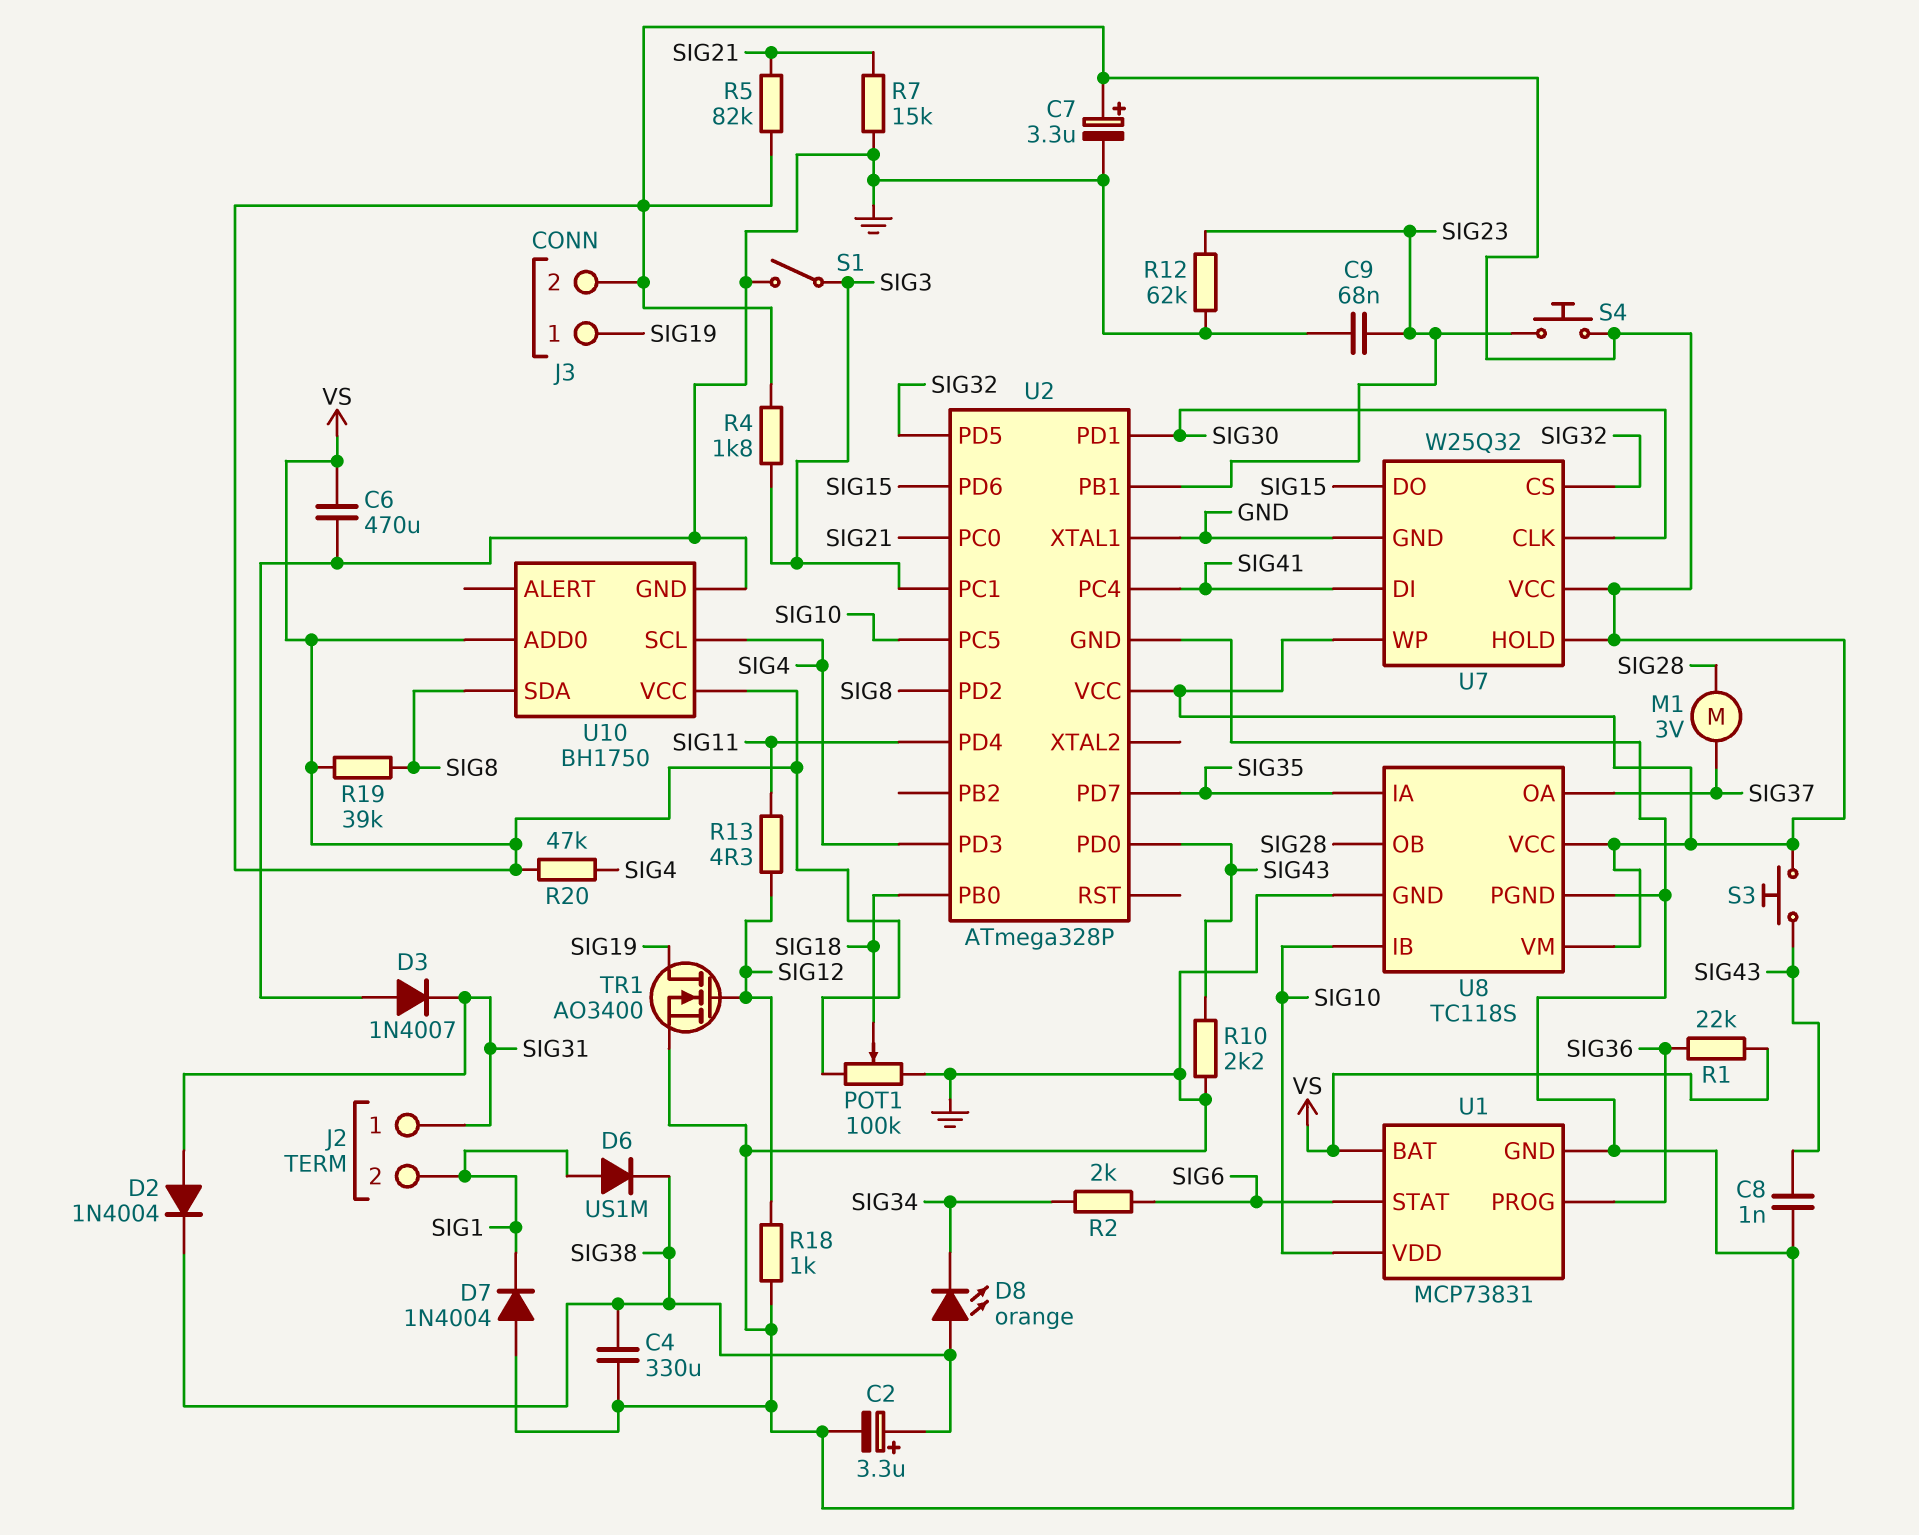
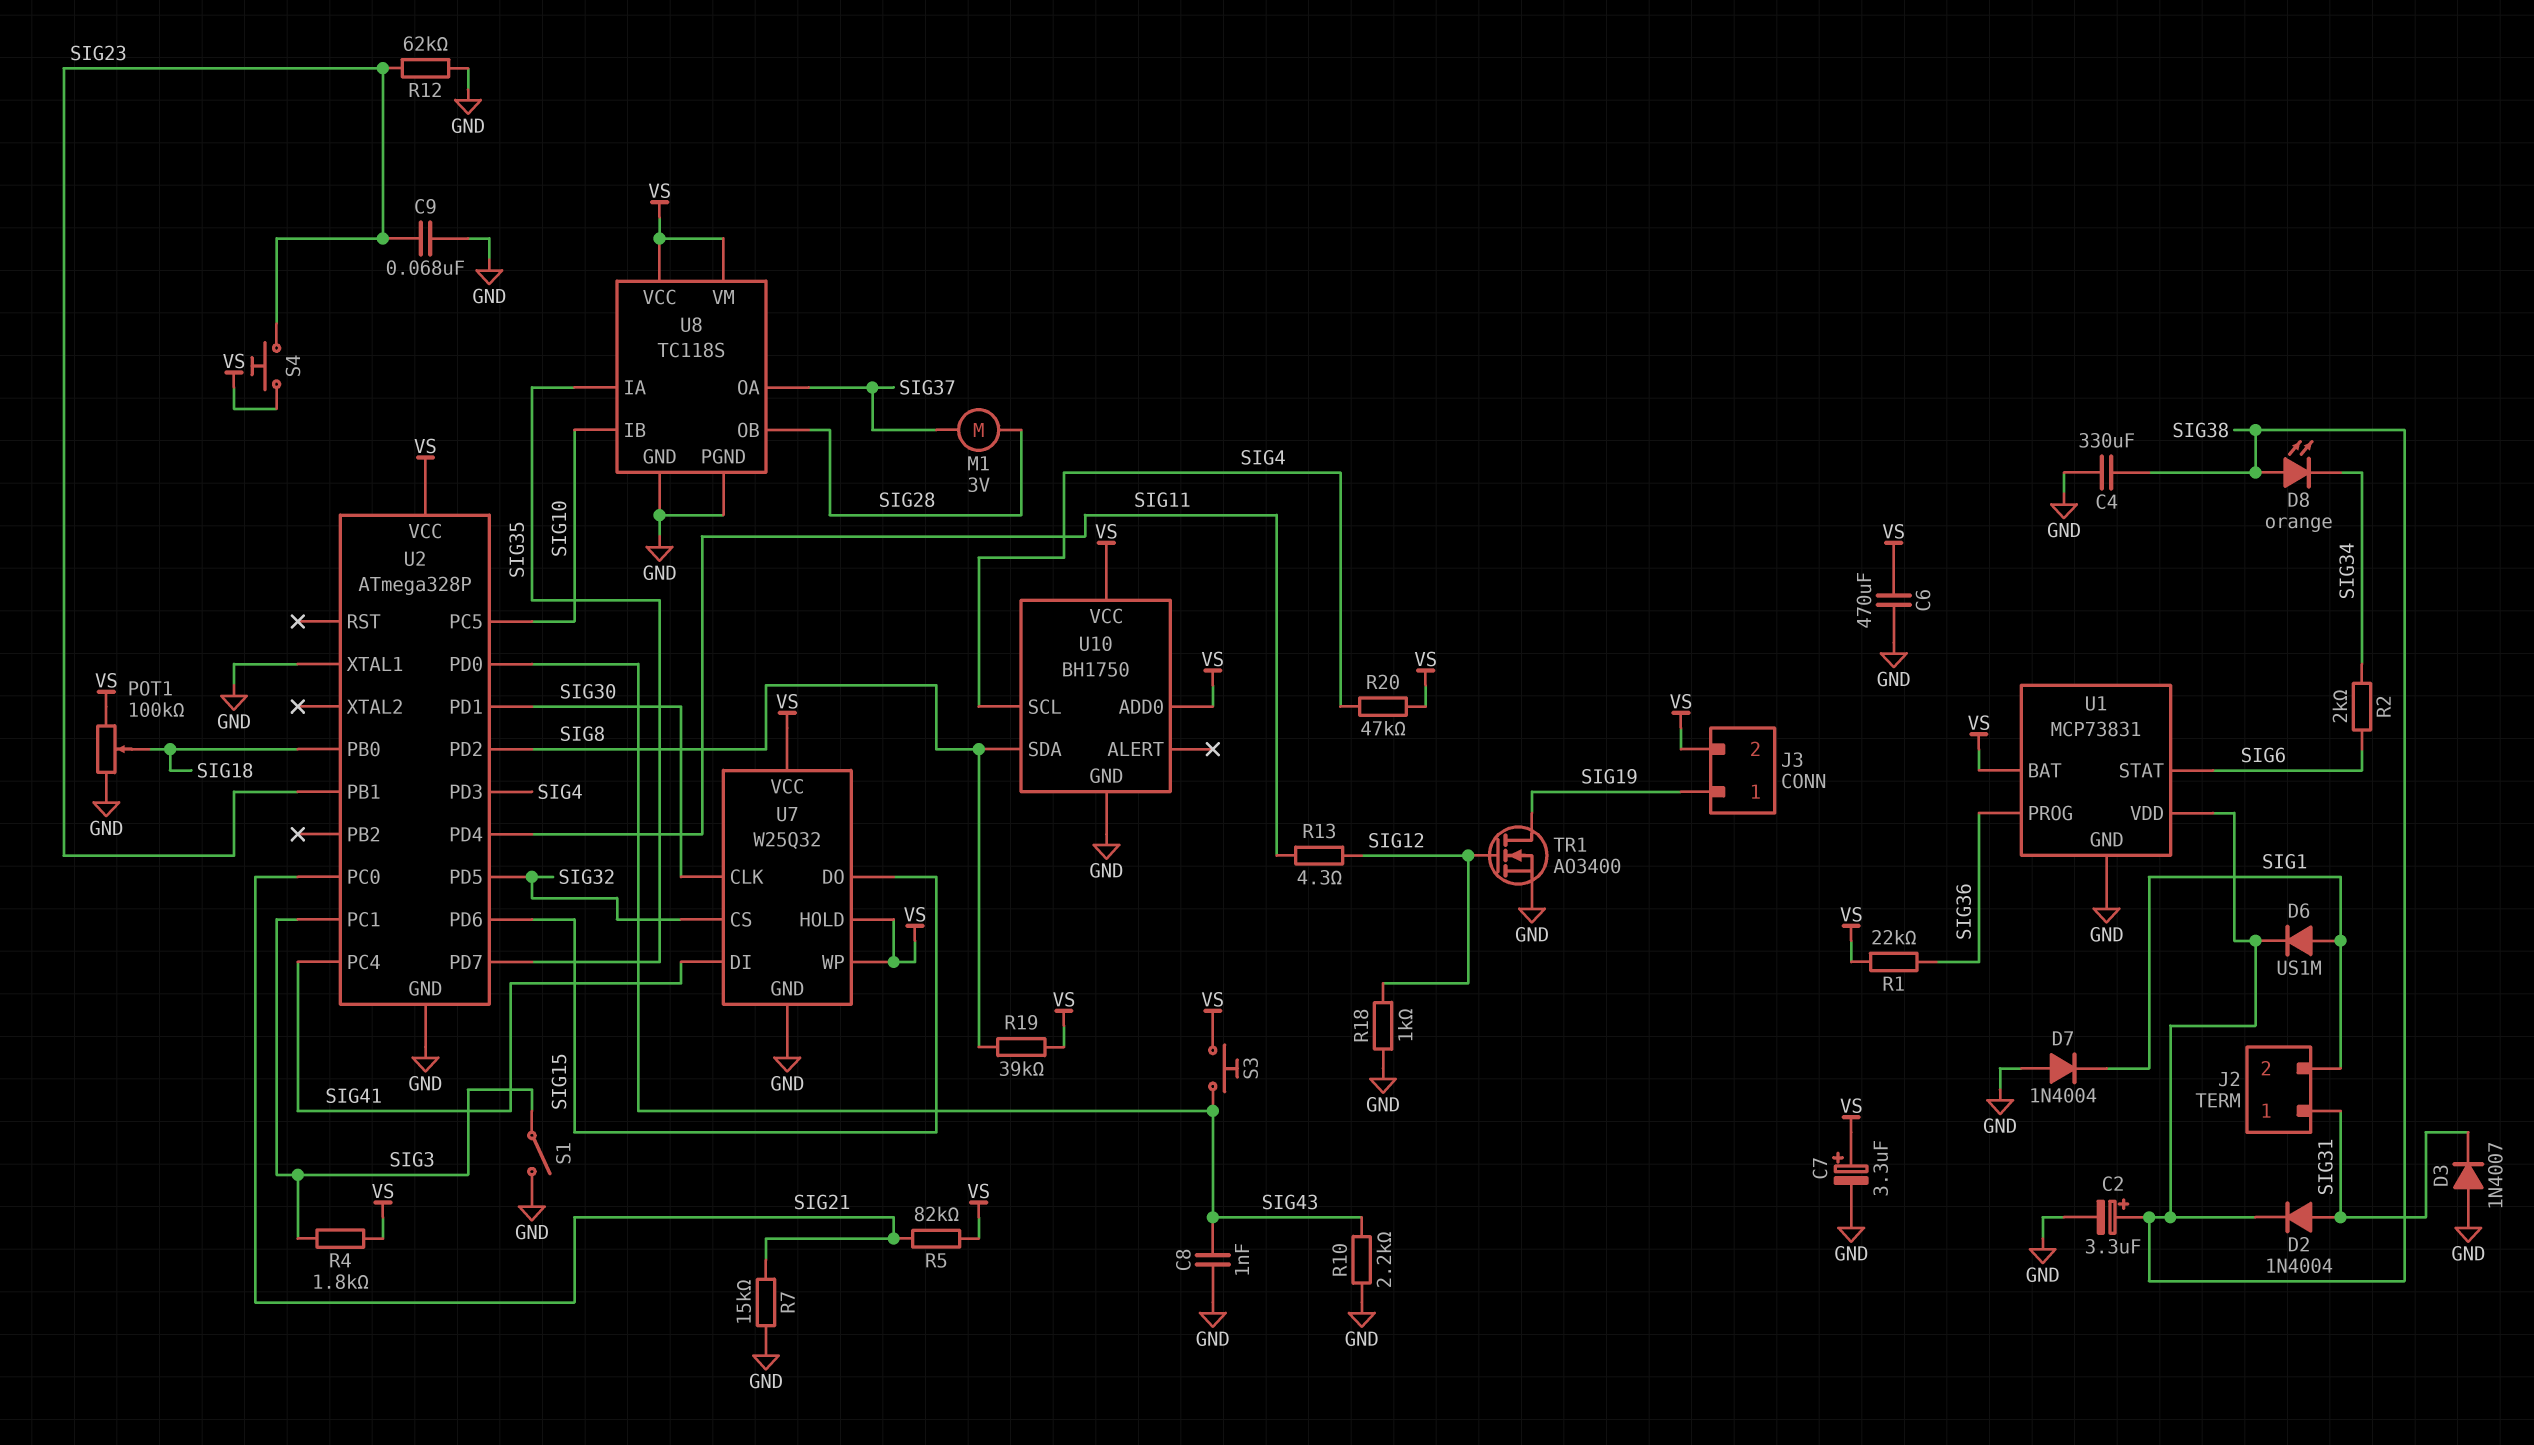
U1 pin VDD: SIG10 -> SIG38

